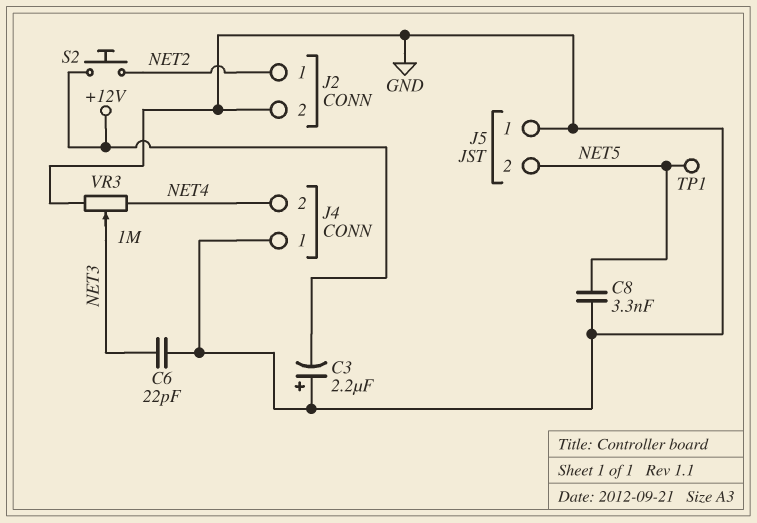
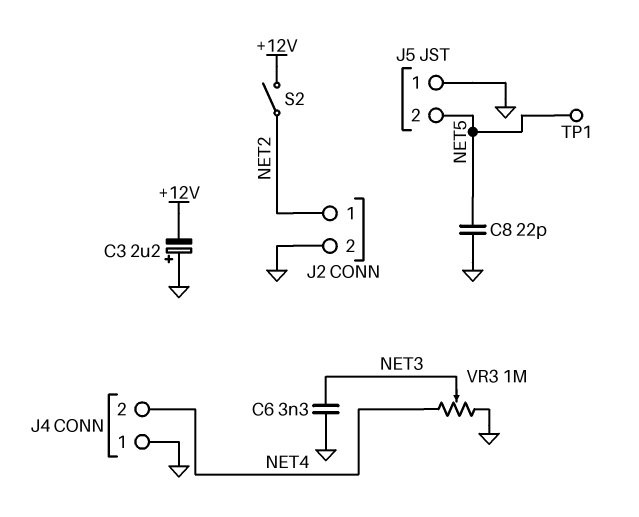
C6: 22pF (GND, NET3) -> 3.3nF (GND, NET3)
C8: 3.3nF (GND, NET5) -> 22pF (GND, NET5)
S2: button (+12V, NET2) -> switch (+12V, NET2)

